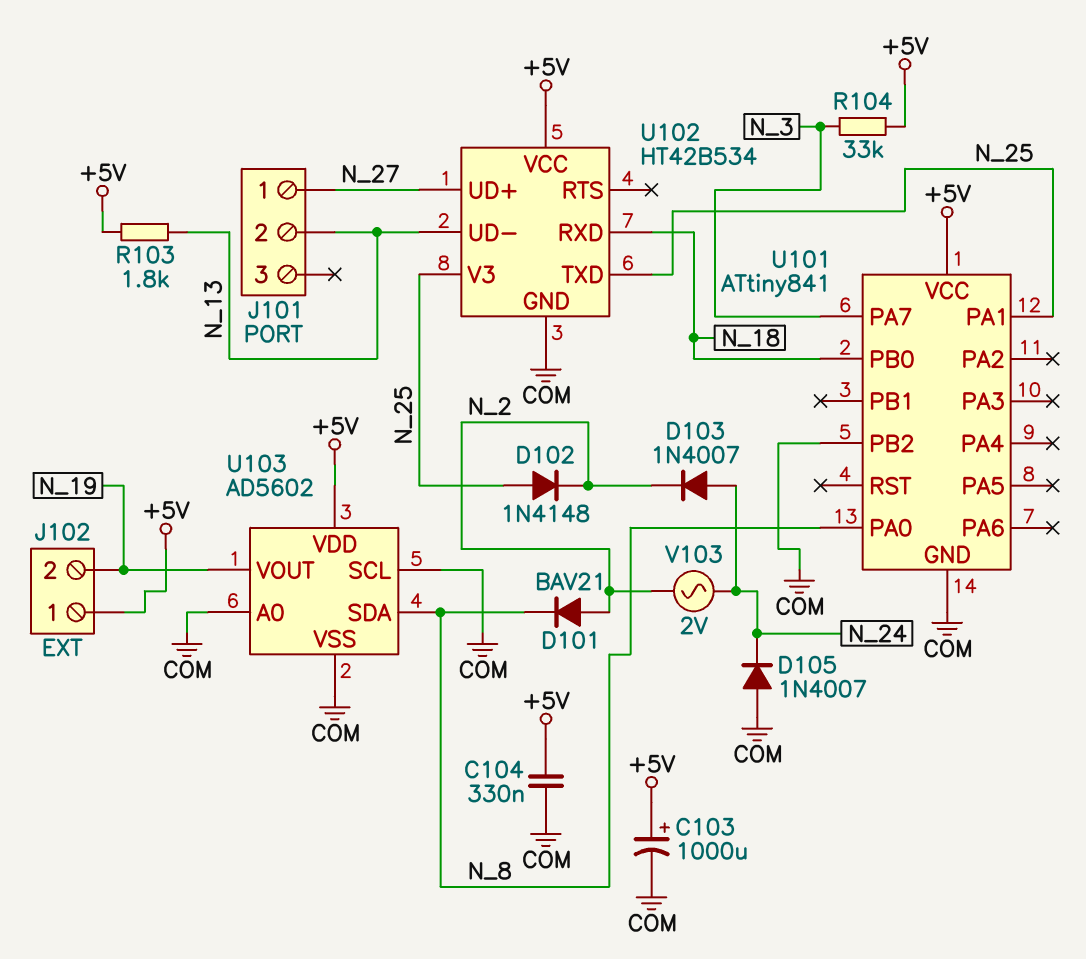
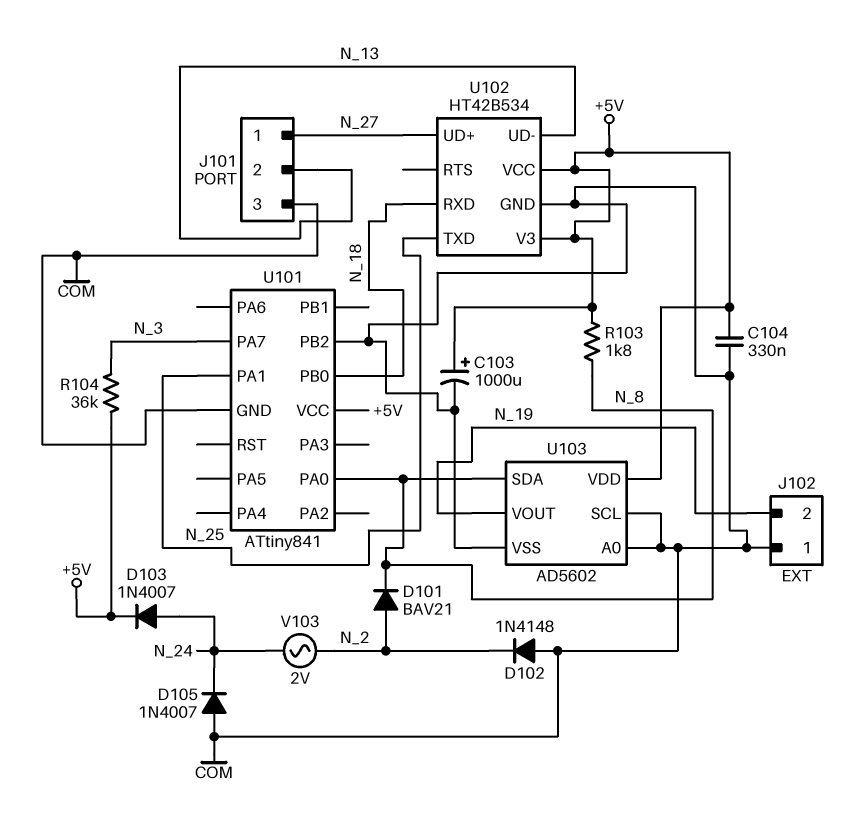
D102: diode 1N4148 (A N_25, K N_2) -> diode 1N4148 (A COM, K N_2)
D103: diode 1N4007 (A N_24, K N_2) -> diode 1N4007 (A N_24, K +5V)
J101 pin 3: none -> COM
J102 pin 1: +5V -> COM
R103: 1.8k (+5V, N_13) -> 1.8k (+5V, N_8)
R104: 33k (+5V, N_3) -> 36k (+5V, N_3)
U102 pin V3: N_25 -> +5V

